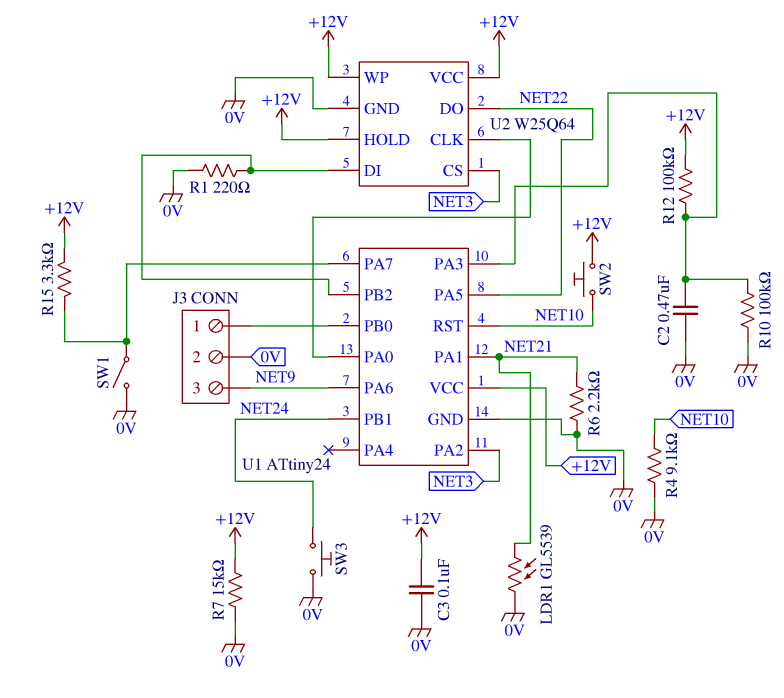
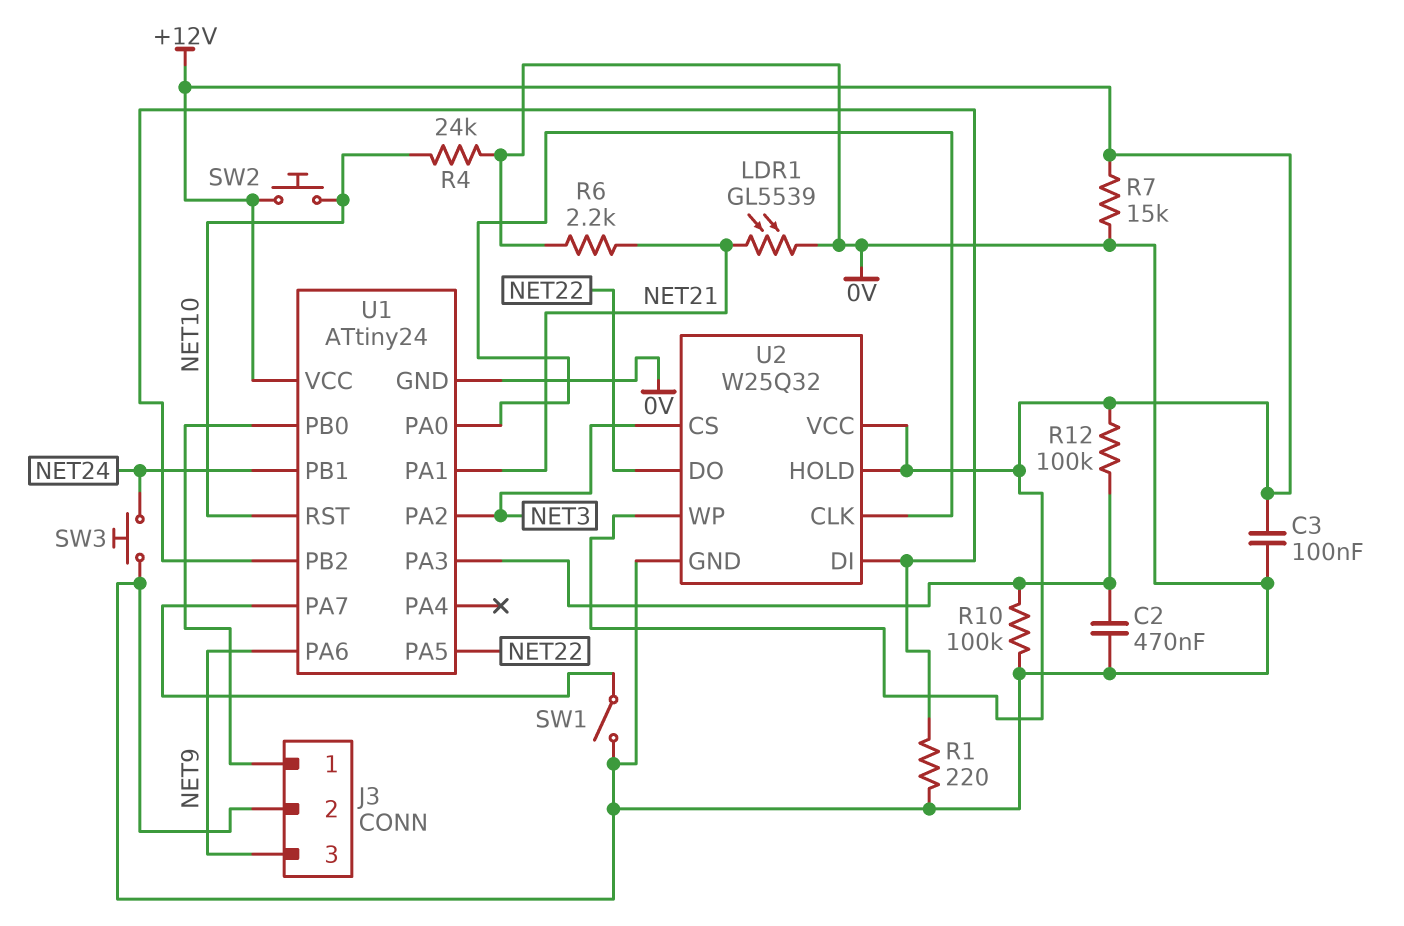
R4: 9.1k (0V, NET10) -> 24k (0V, NET10)
R15: 3.3k (+12V, U1/PA7) -> none
U2: W25Q64 -> W25Q32

